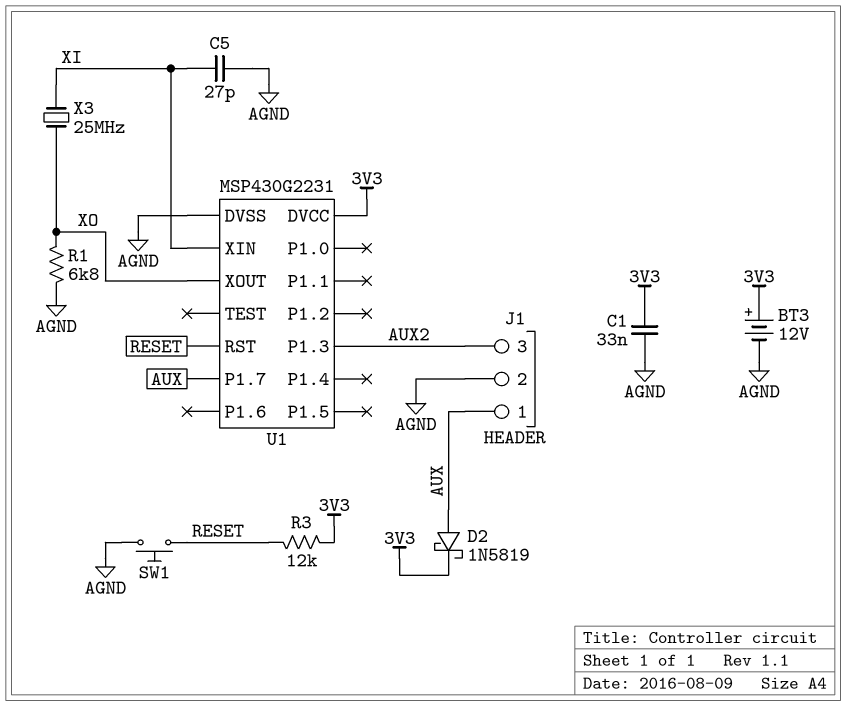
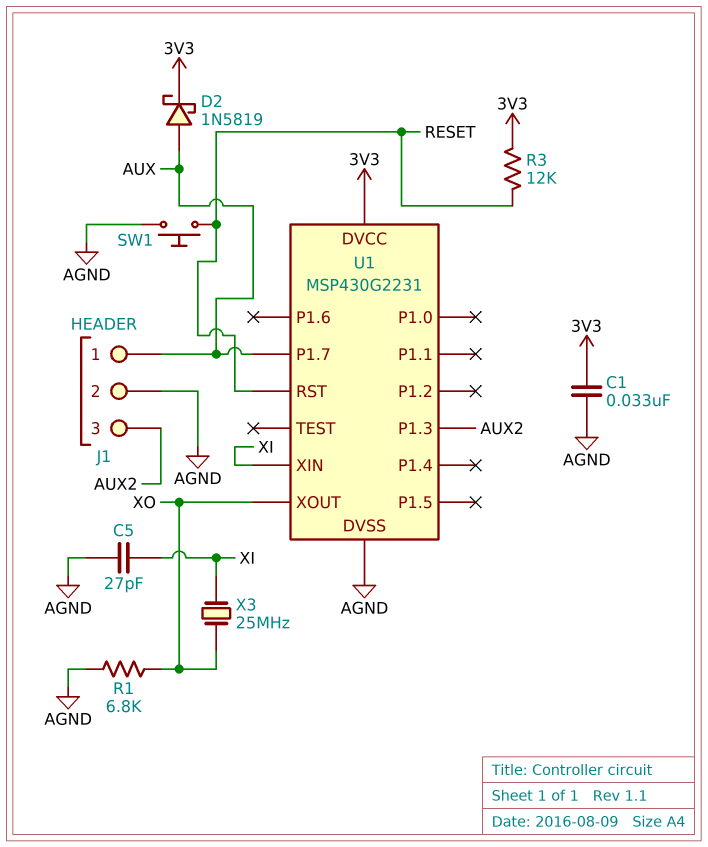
BT3: 12V (plus 3V3, minus AGND) -> none

